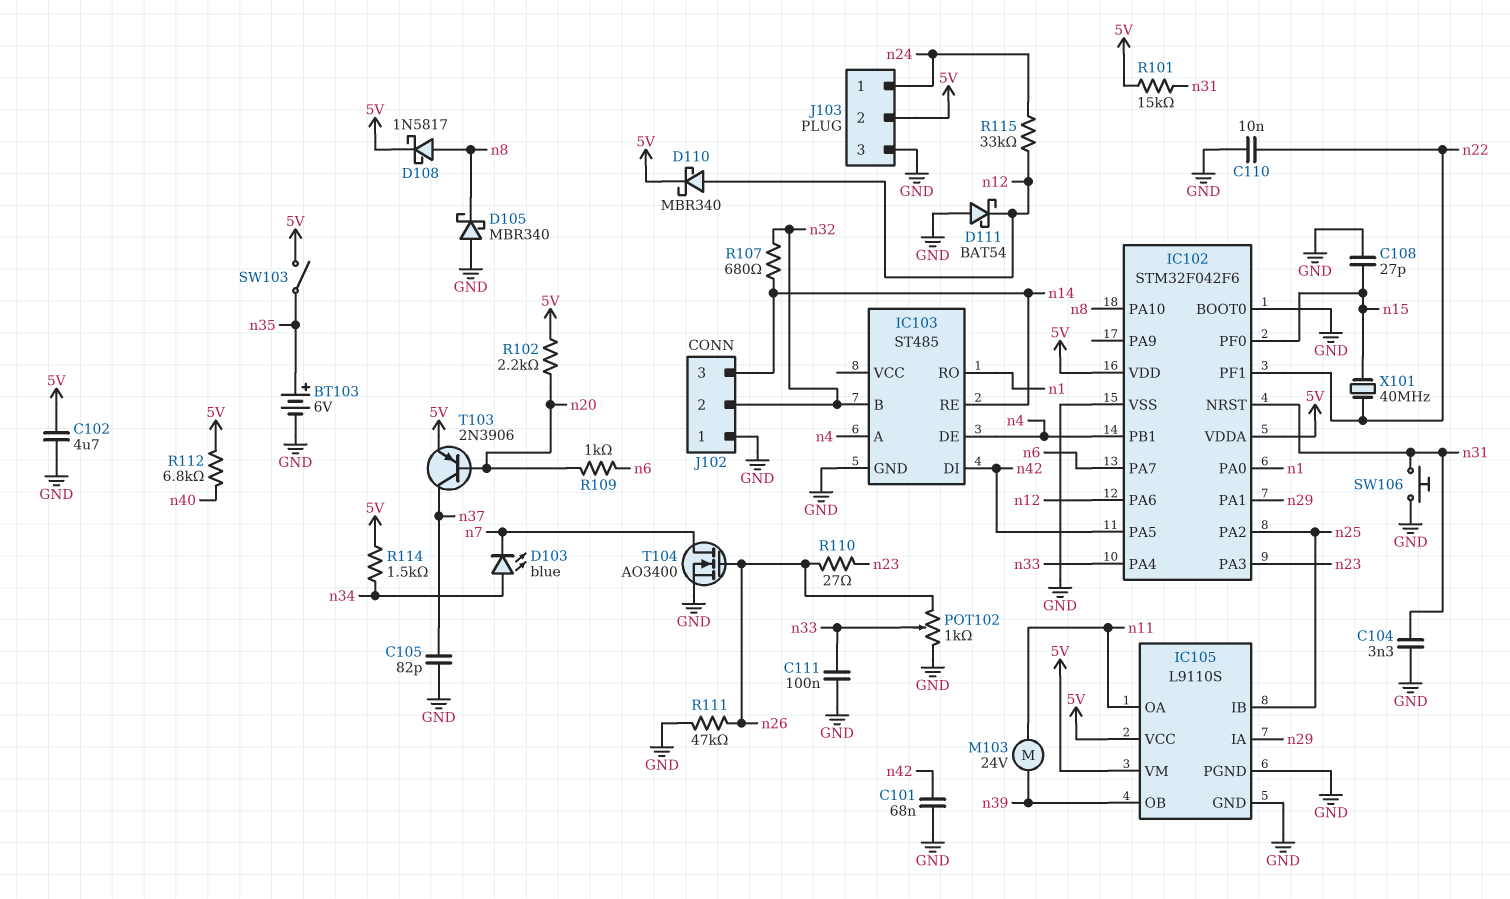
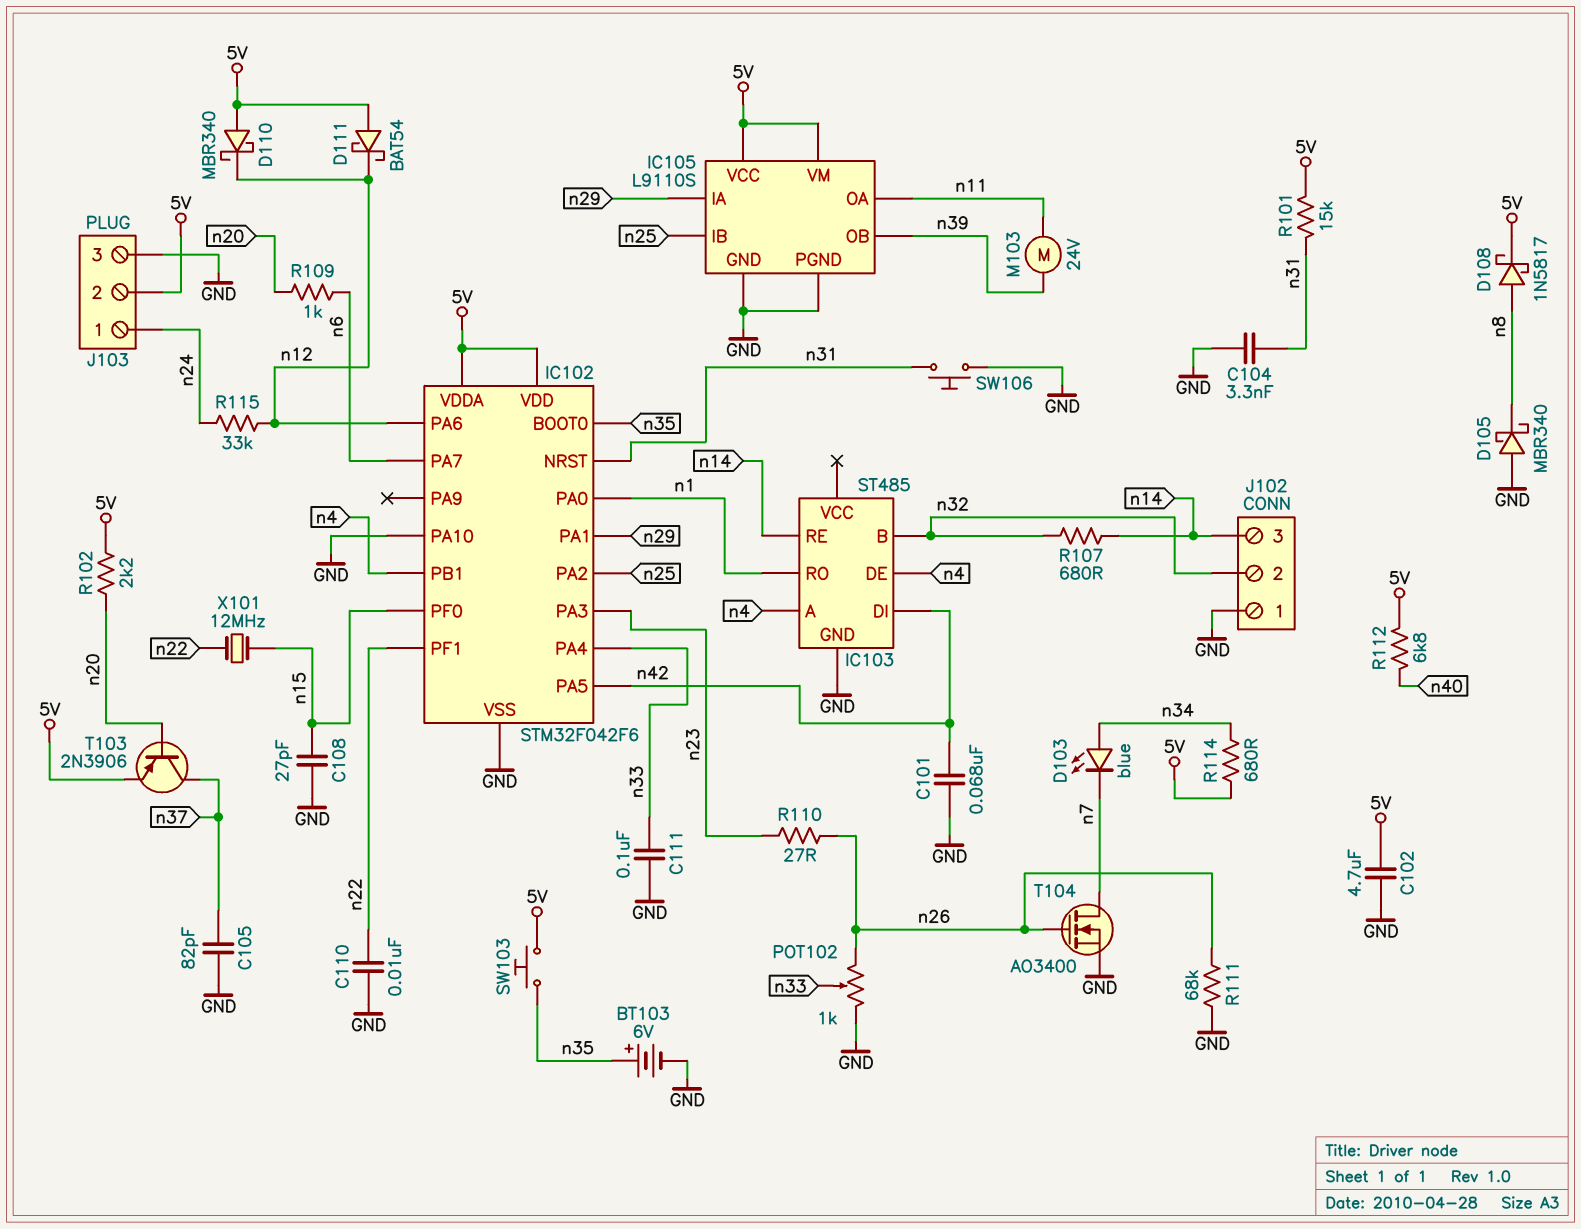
D110: schottky MBR340 (A n12, K 5V) -> schottky MBR340 (A 5V, K n12)
D111: schottky BAT54 (A GND, K n12) -> schottky BAT54 (A 5V, K n12)
IC102 pin BOOT0: GND -> n35
IC102 pin PA10: n8 -> GND
R111: 47k (GND, n26) -> 68k (GND, n26)
R114: 1.5k (5V, n34) -> 680 (5V, n34)
SW103: switch (5V, n35) -> button (5V, n35)
X101: 40MHz (n15, n22) -> 12MHz (n15, n22)

